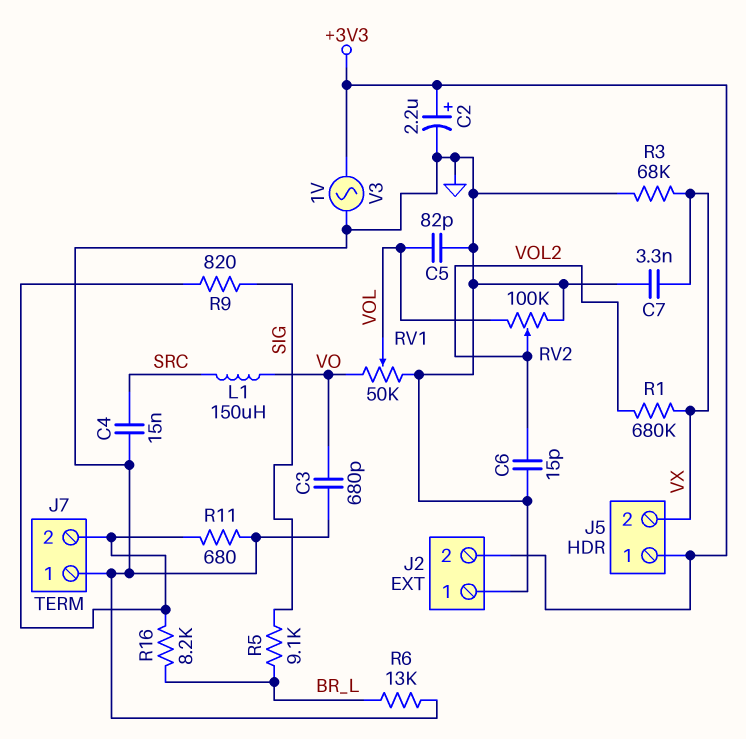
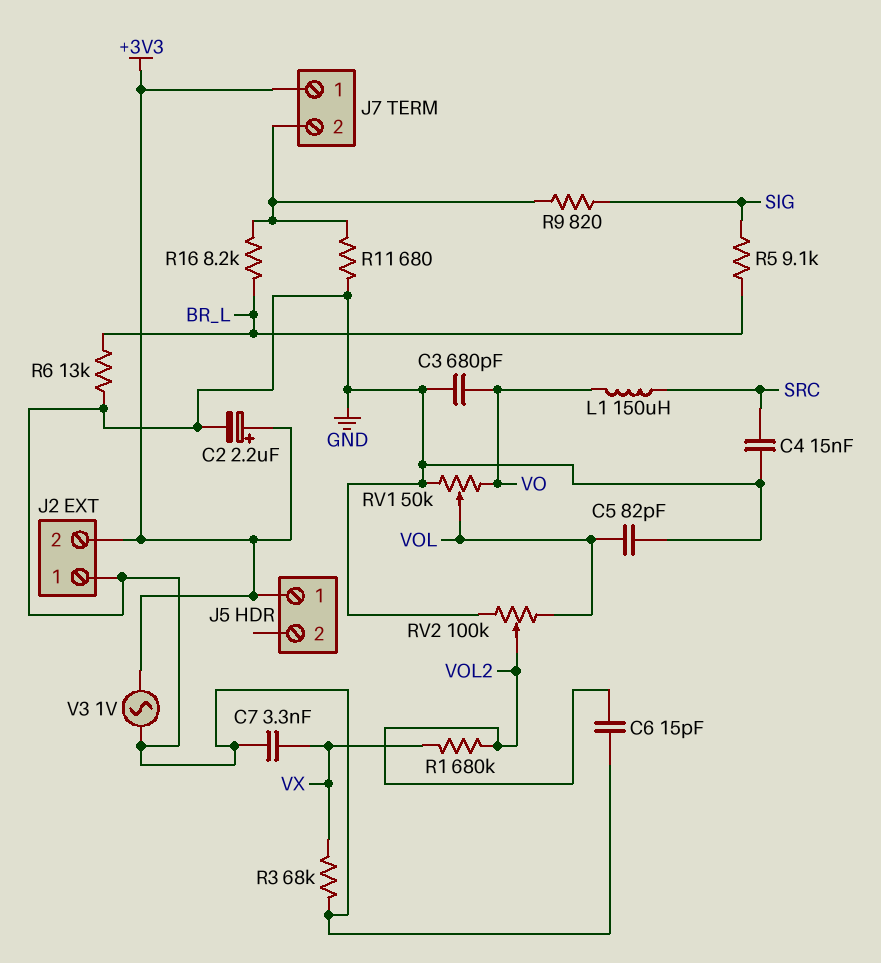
J5 pin 2: VX -> none
J7 pin 1: GND -> +3V3

